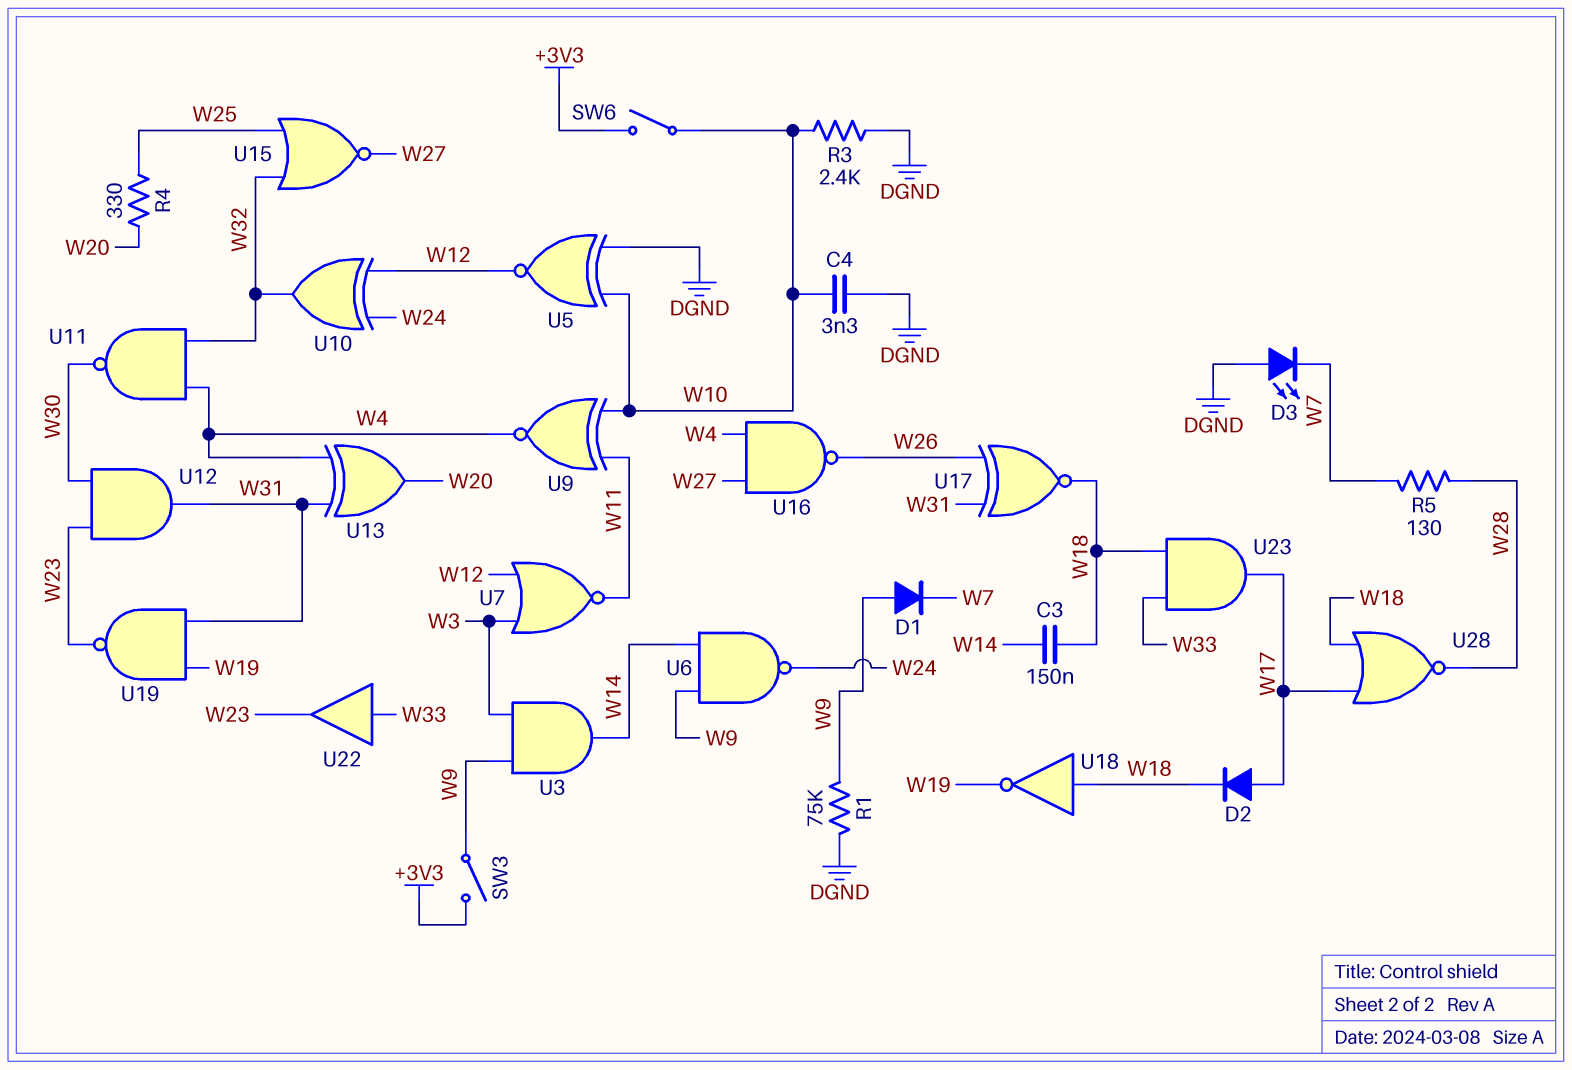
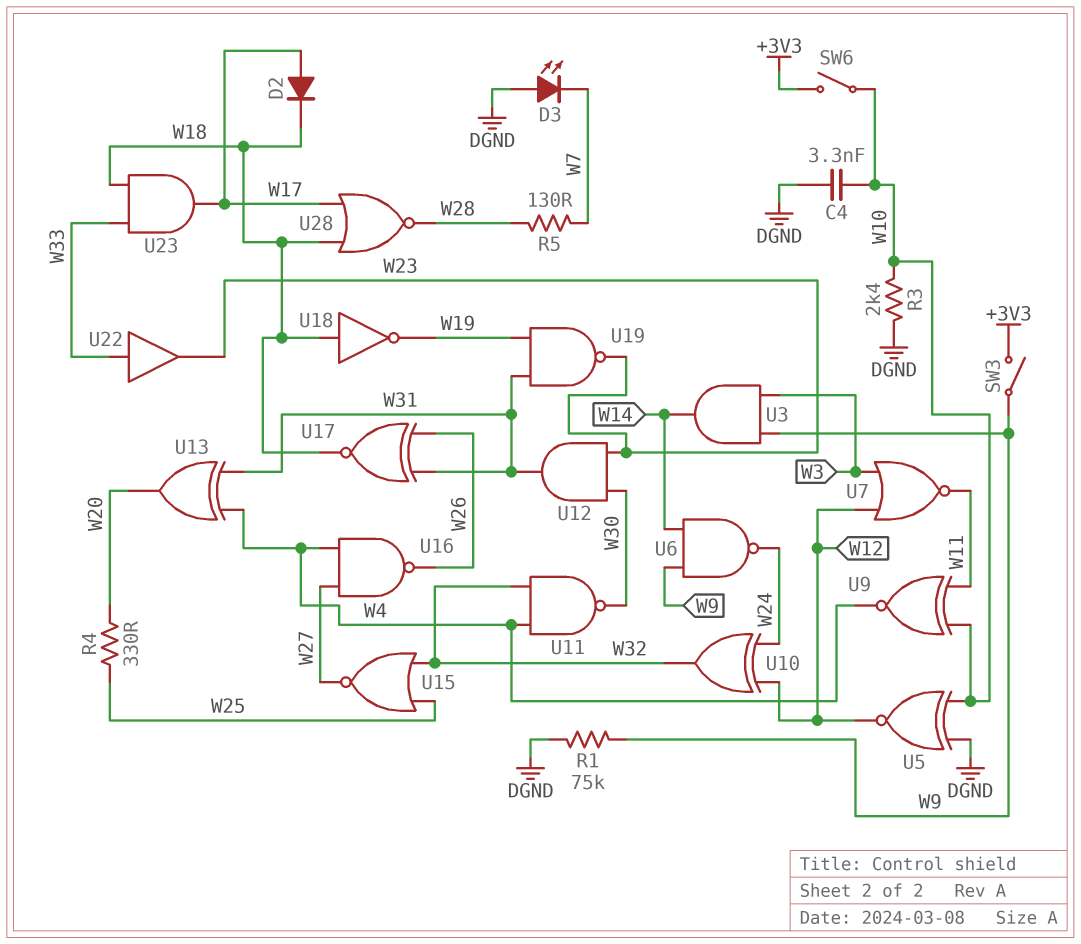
C3: 150nF (W14, W18) -> none
D1: diode (A W9, K W7) -> none

